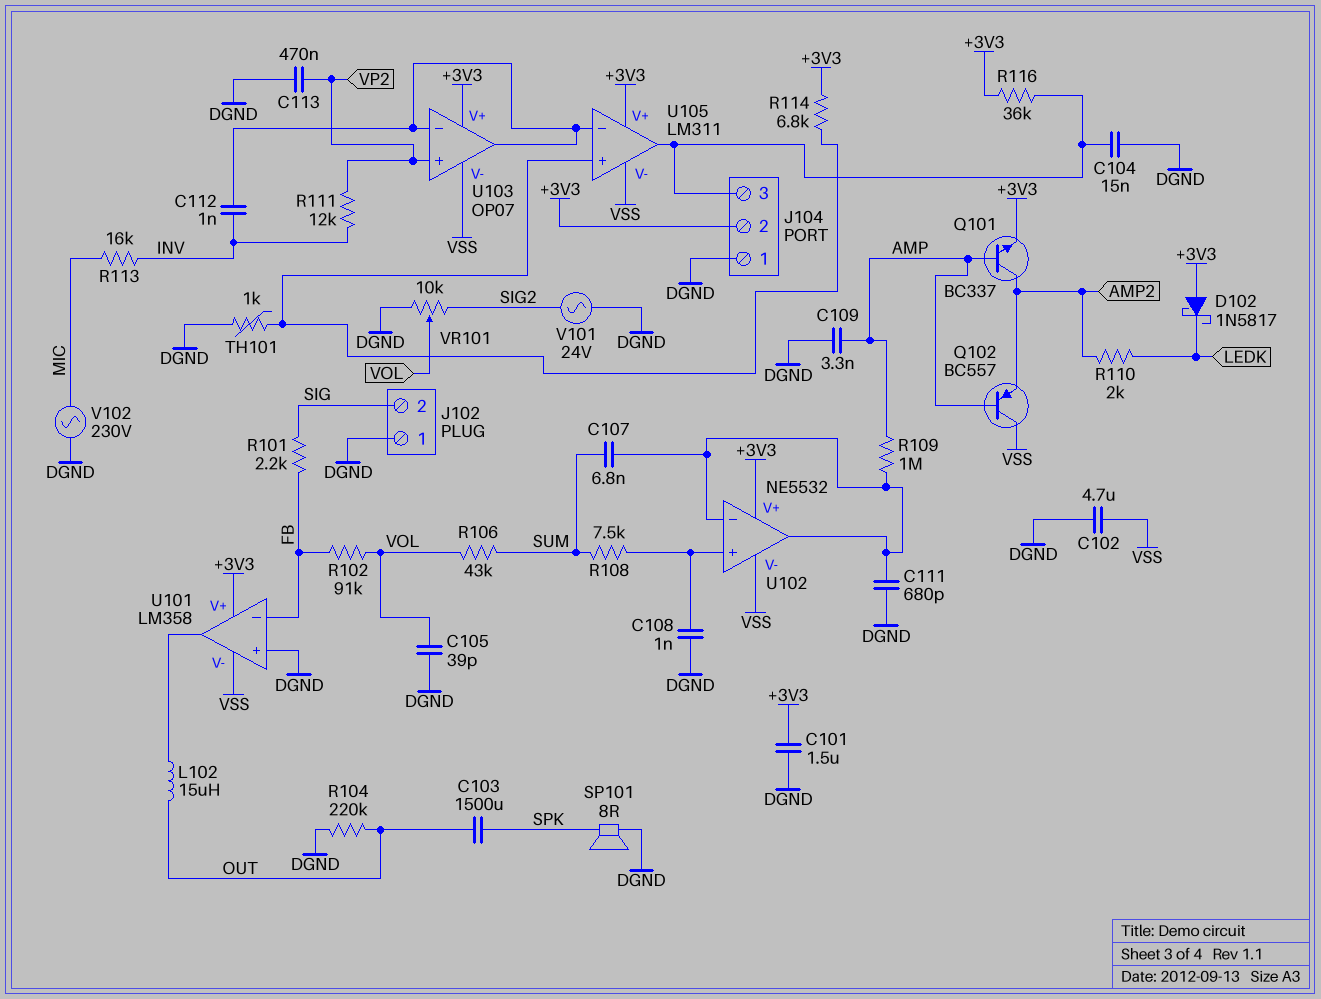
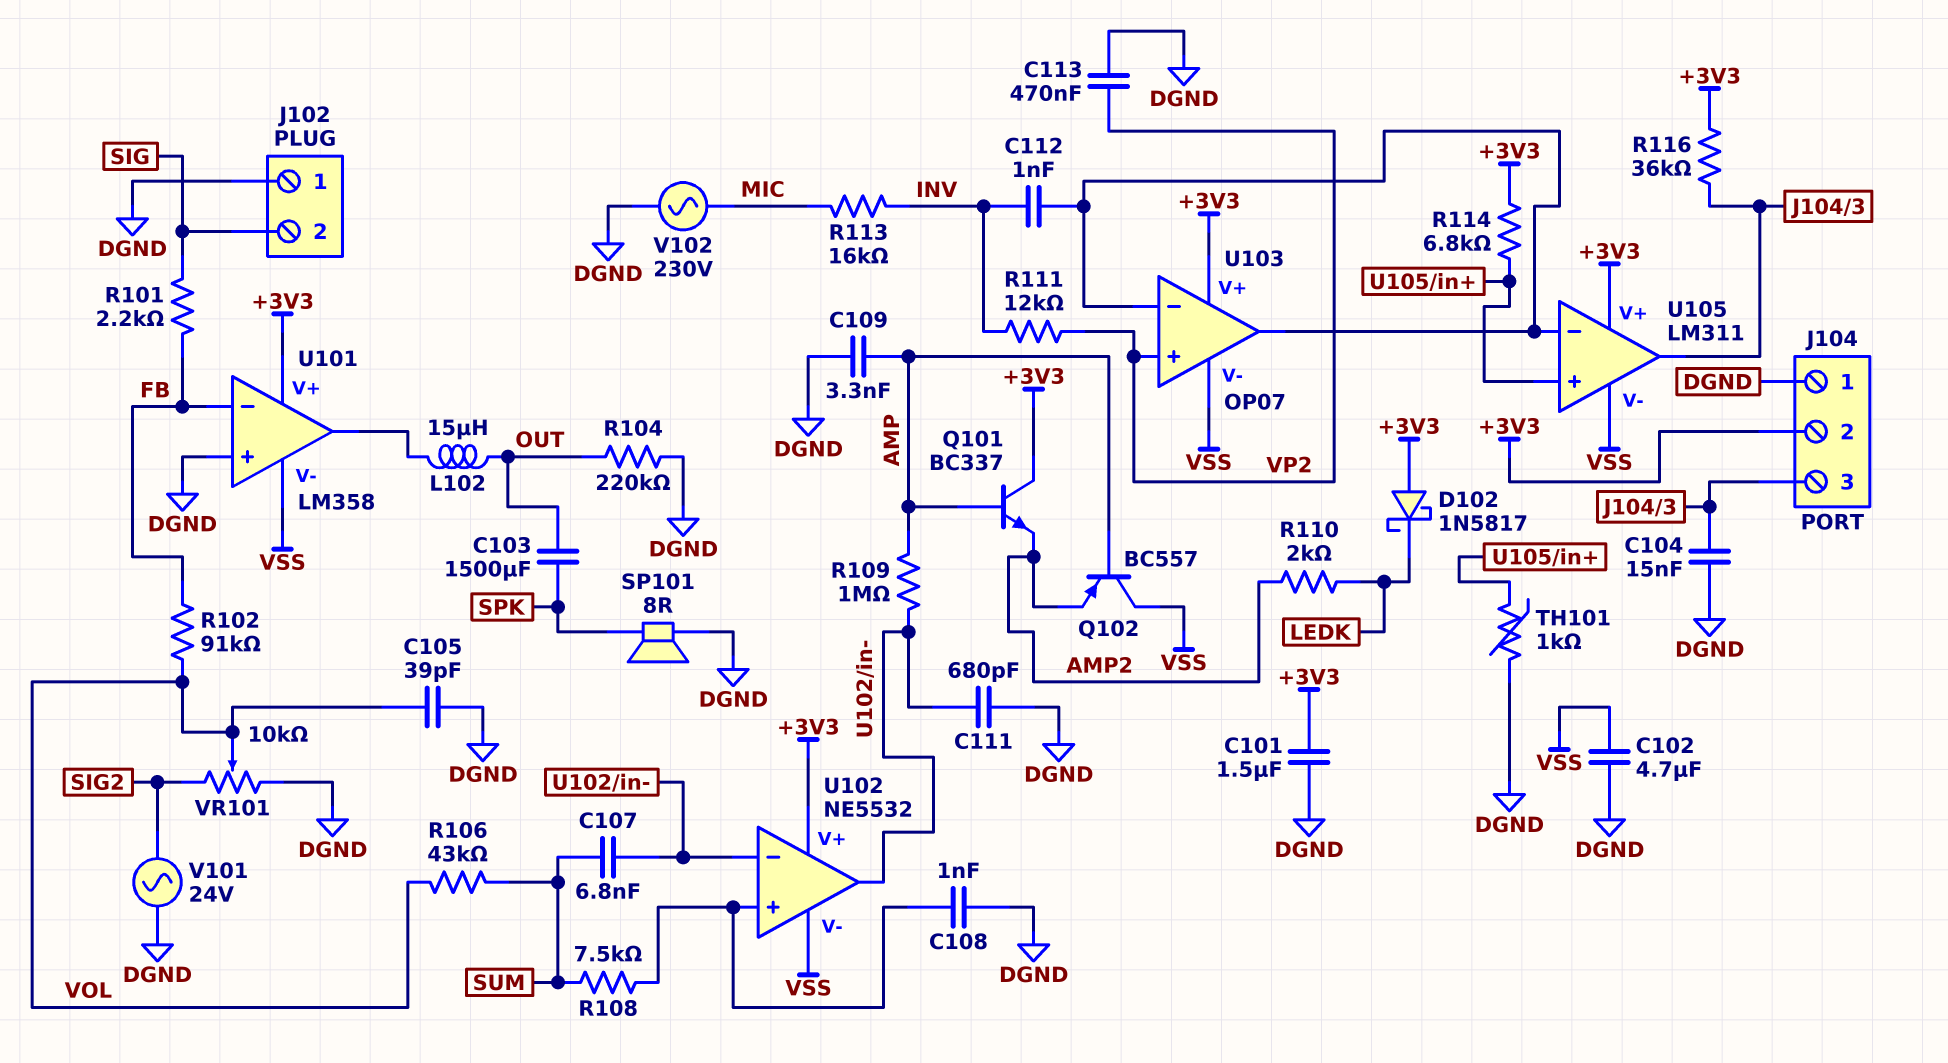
Q101: NPN BC337 (B AMP, C AMP2, E +3V3) -> NPN BC337 (B AMP, C +3V3, E AMP2)

